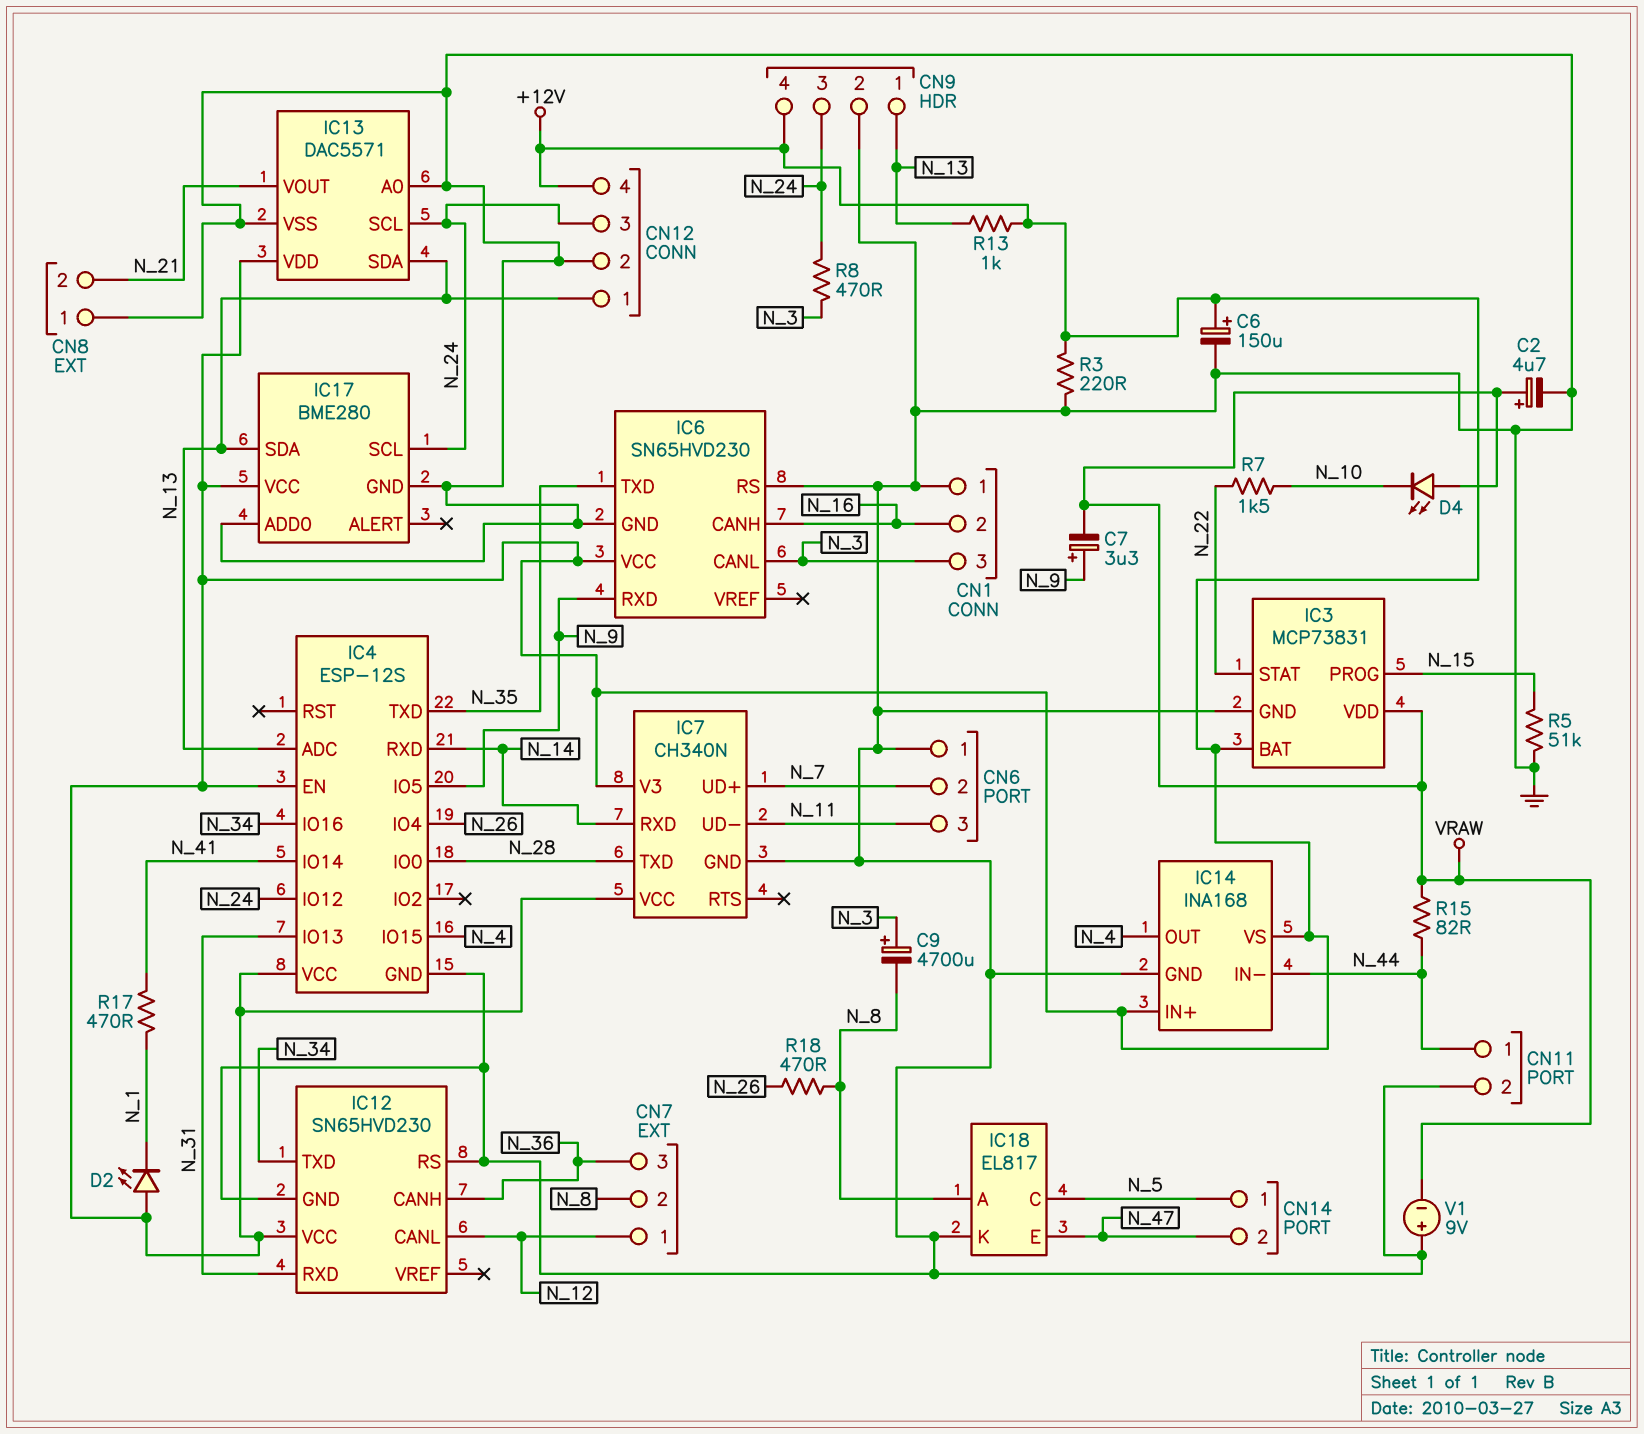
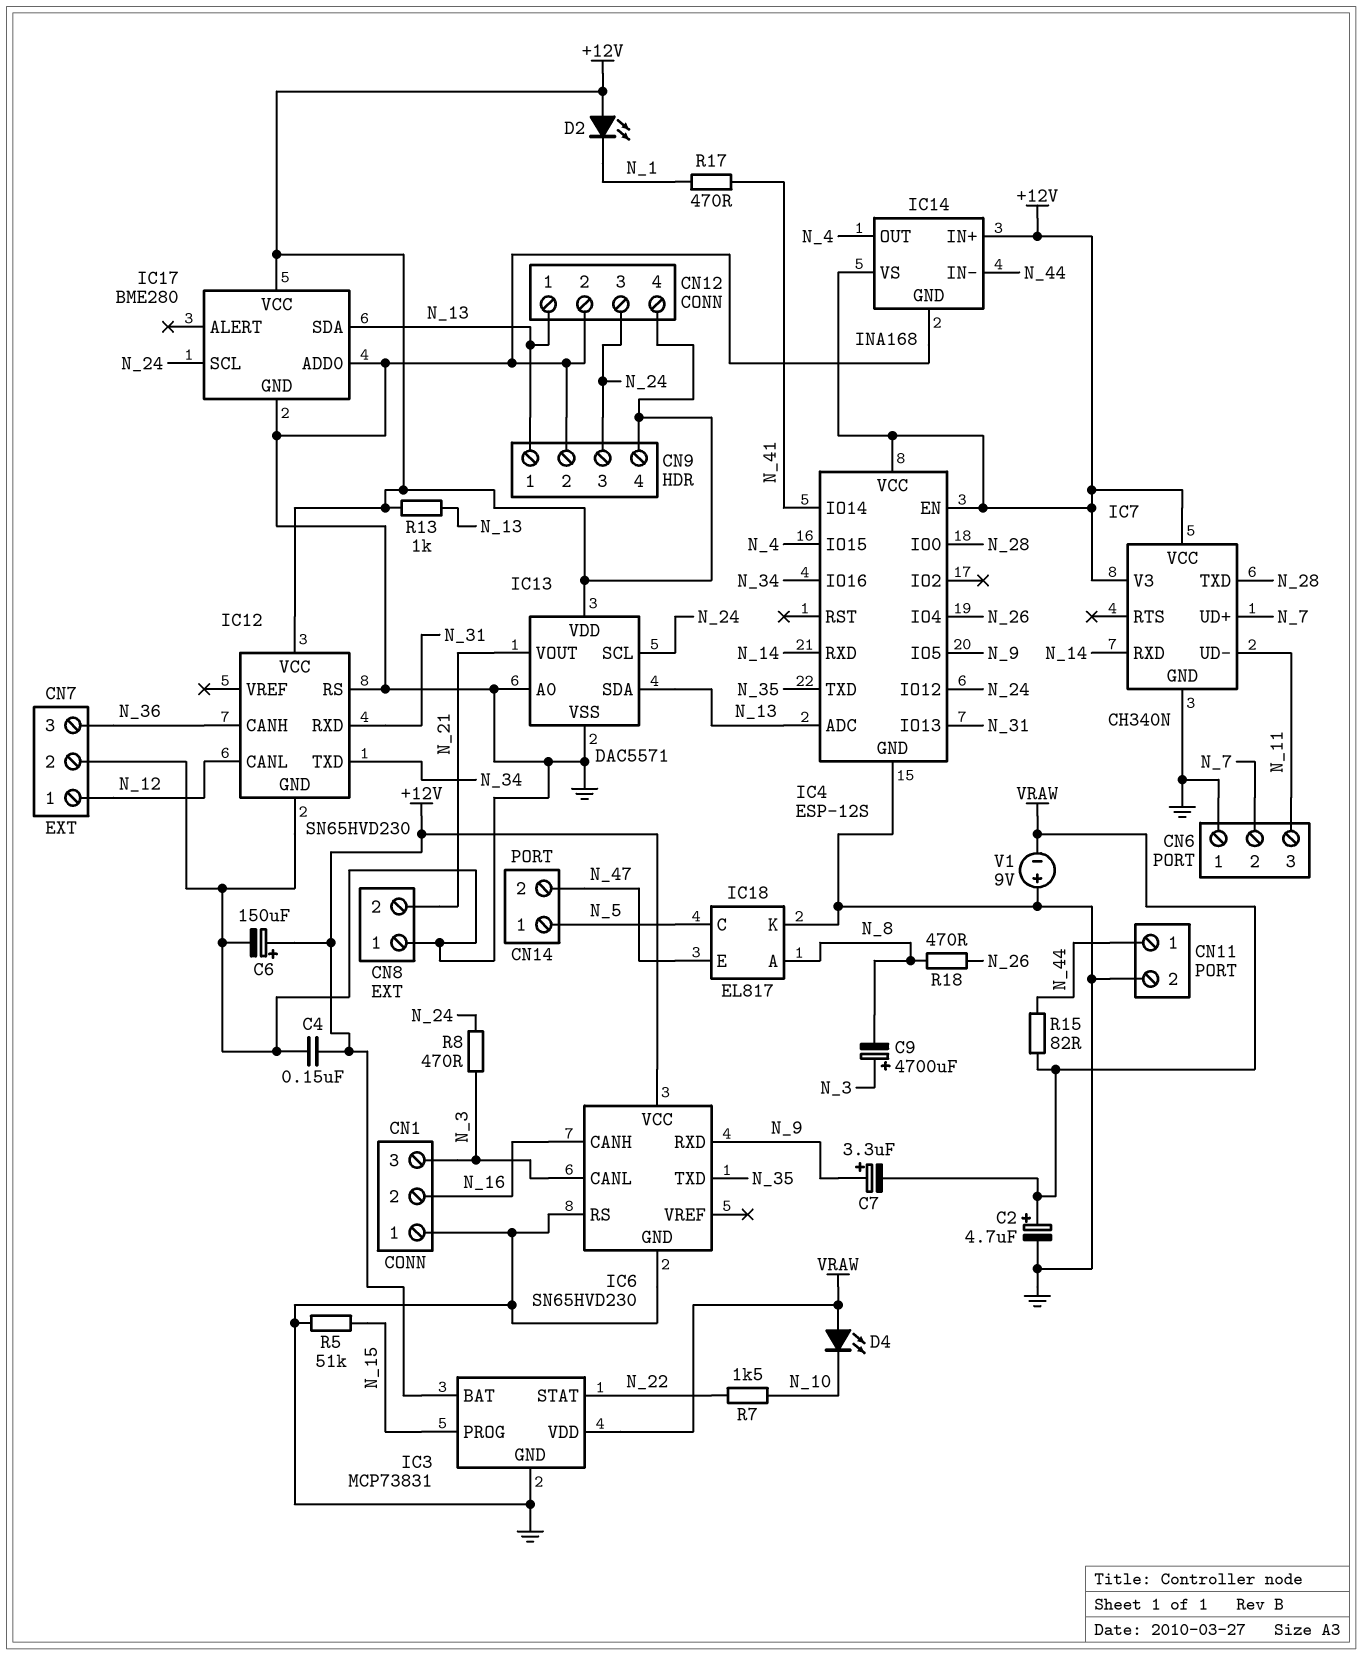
C4: none -> 150nF (+12V, GND)
CN7 pin 2: N_8 -> GND
R3: 220 (+12V, GND) -> none

